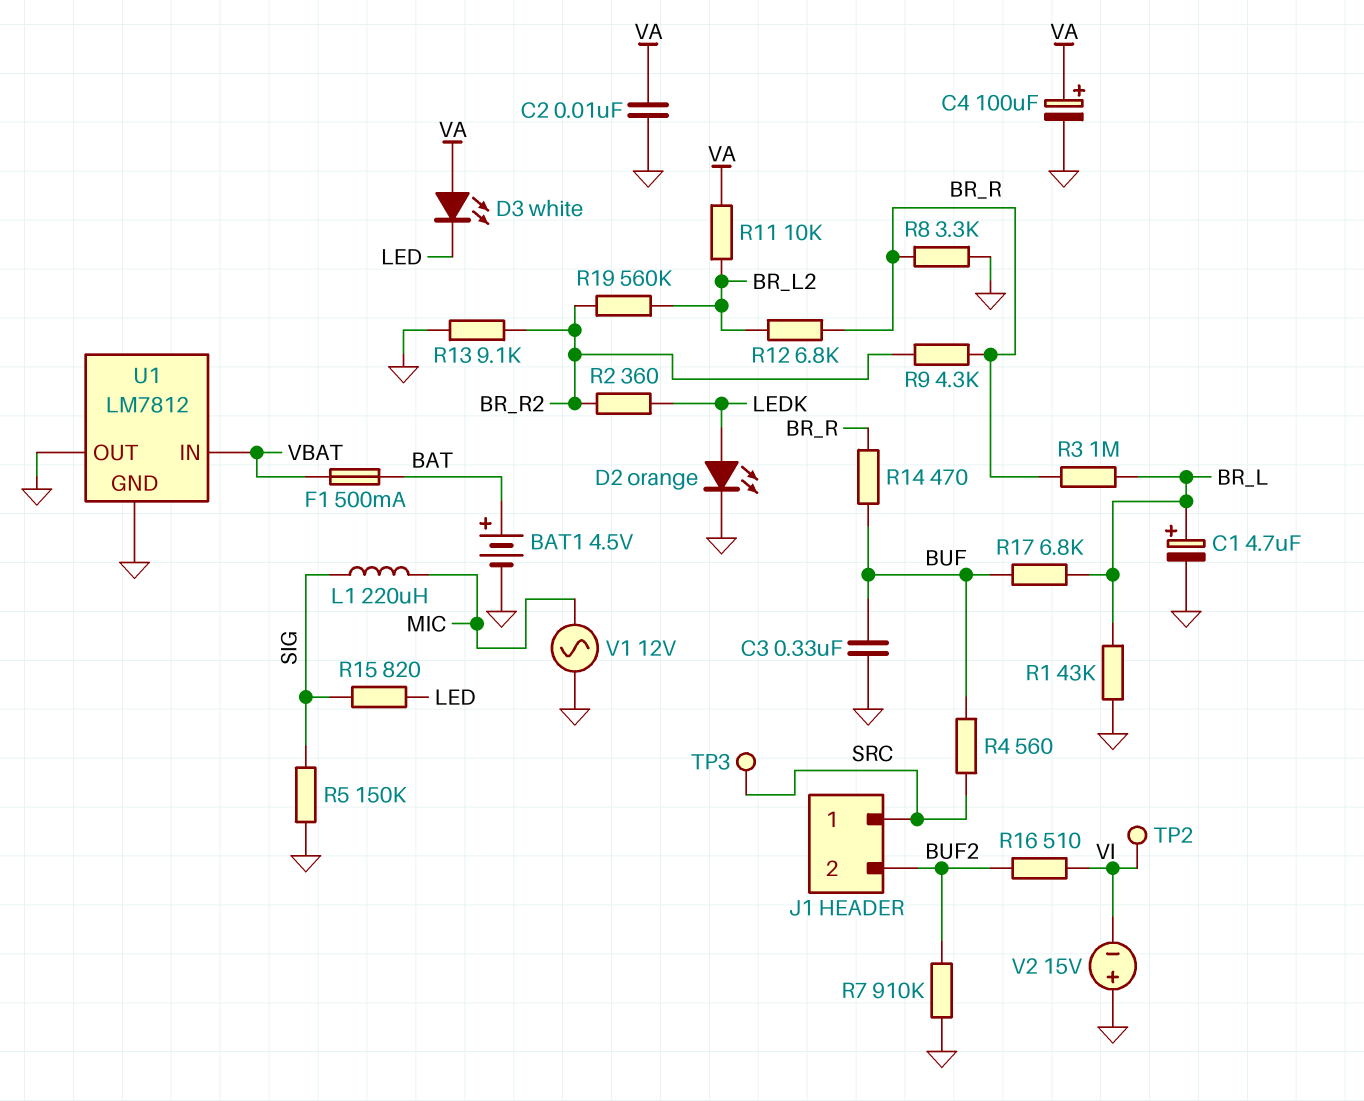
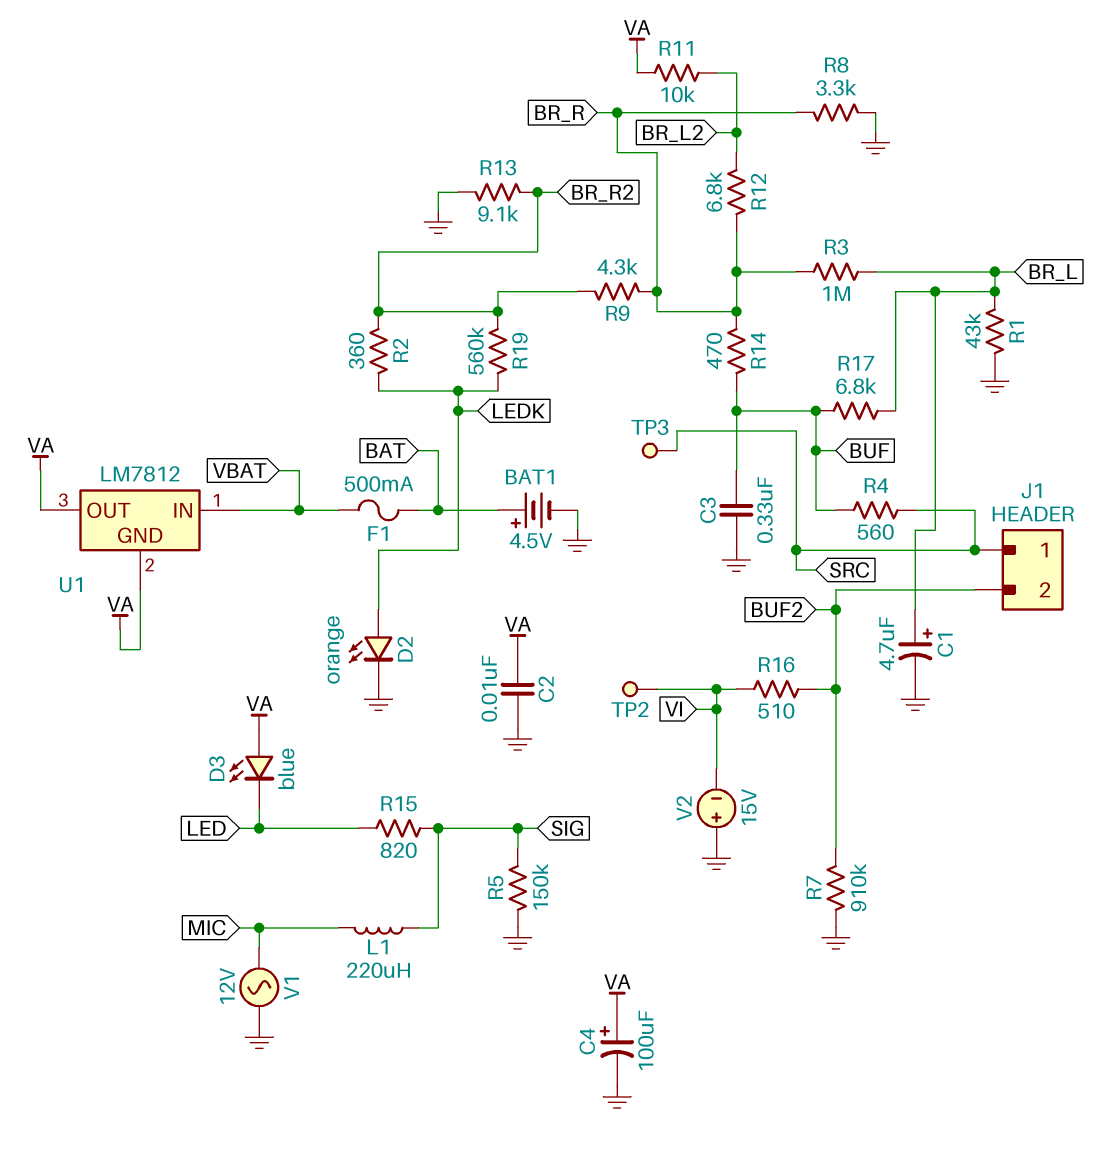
D3: LED white (A VA, K LED) -> LED blue (A VA, K LED)
R19: 560k (BR_L2, BR_R2) -> 560k (BR_R2, LEDK)
U1 pin GND: GND -> VA
U1 pin OUT: GND -> VA

